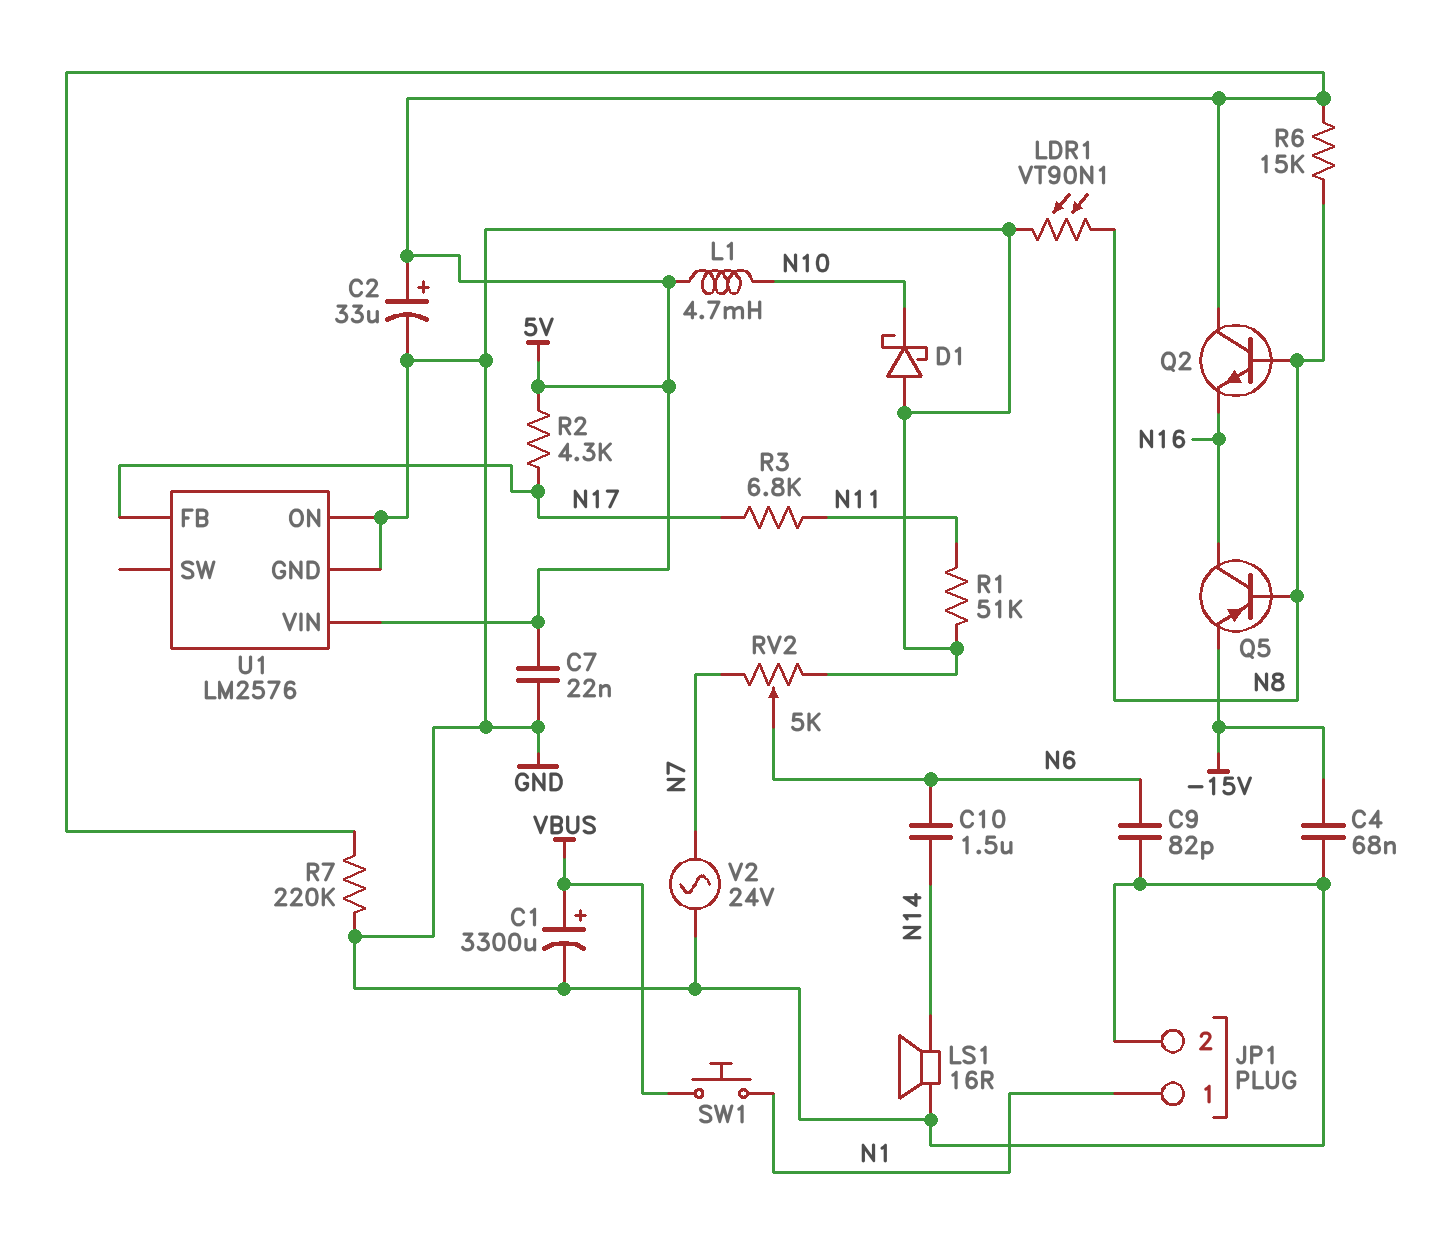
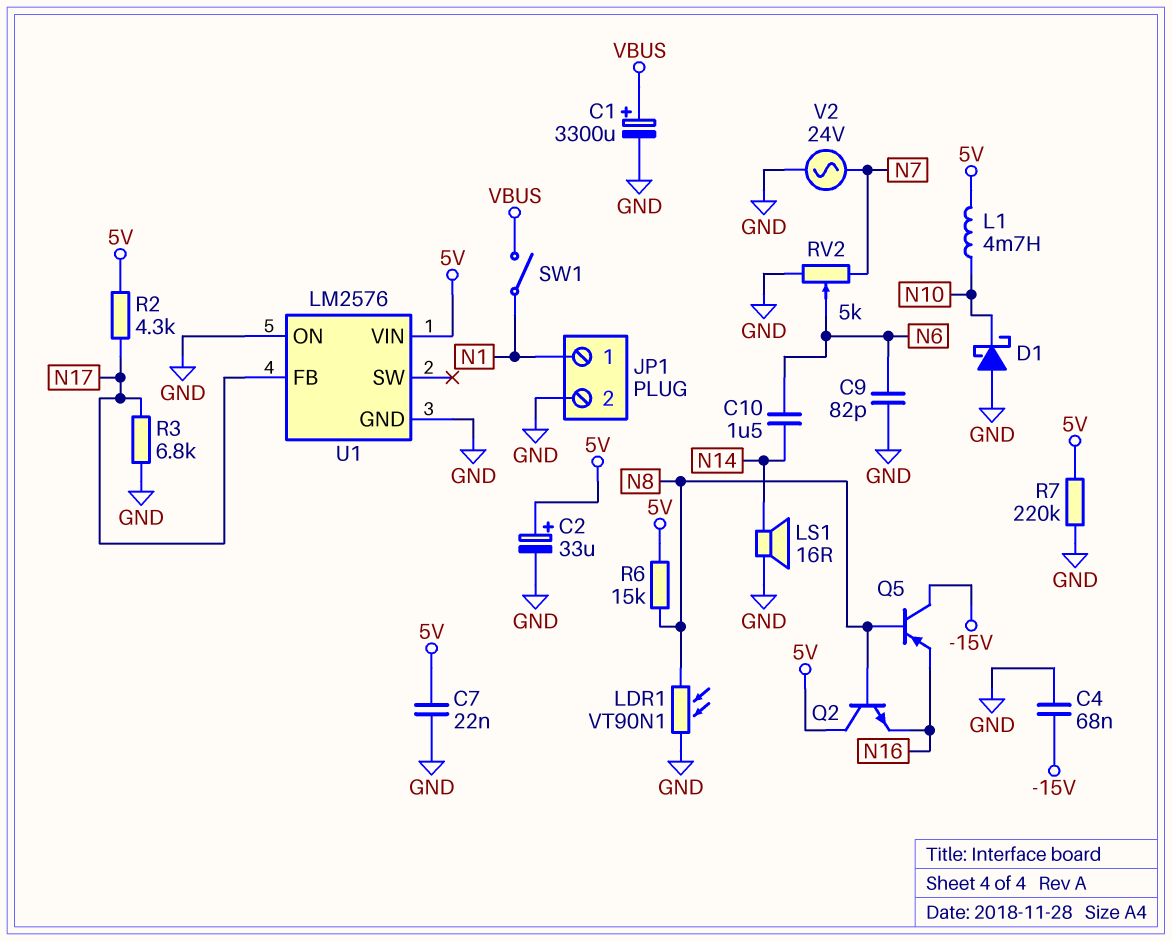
Q5: PNP (B N8, C N16, E -15V) -> PNP (B N8, C -15V, E N16)
R1: 51k (GND, N11) -> none
R3: 6.8k (N11, N17) -> 6.8k (GND, N17)
SW1: button (N1, VBUS) -> switch (N1, VBUS)

